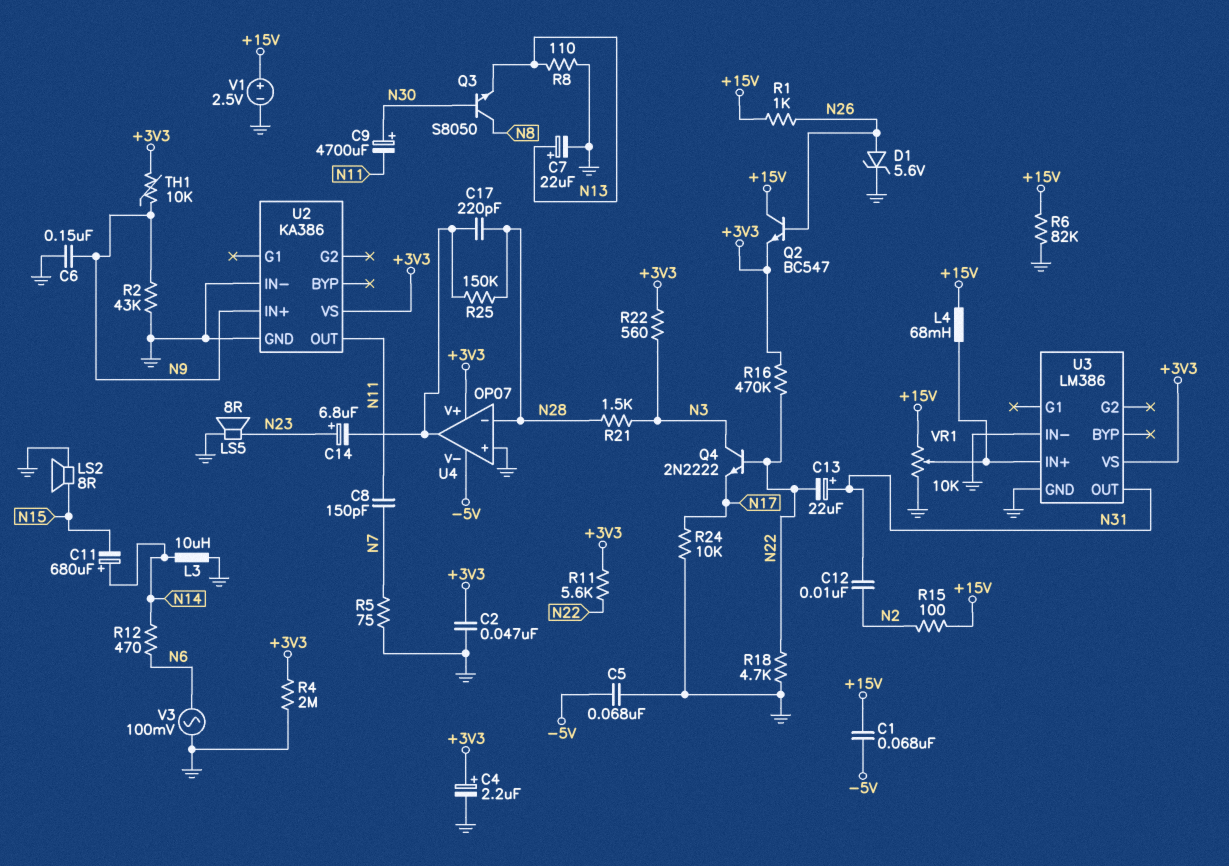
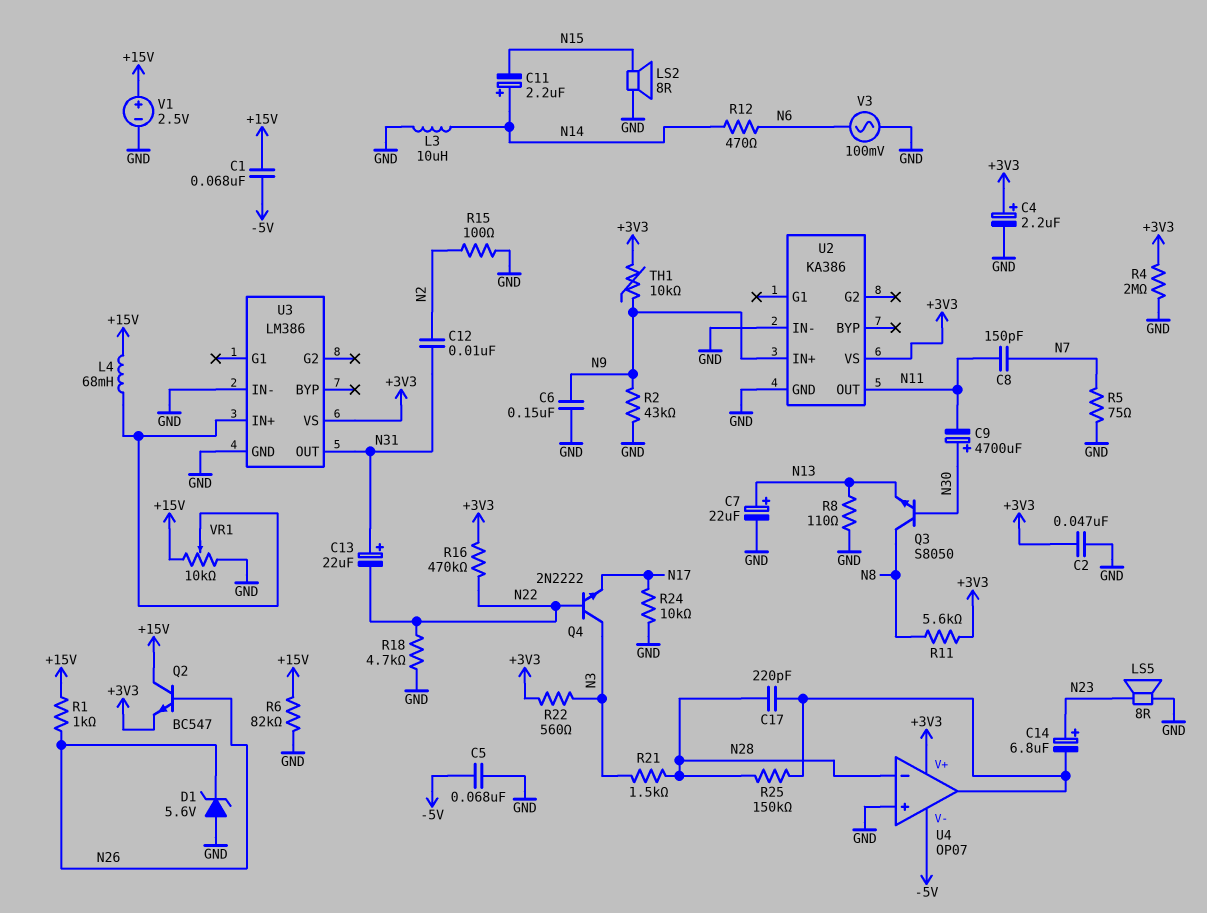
C11: 680uF (plus N14, minus N15) -> 2.2uF (plus N14, minus N15)
D1: zener 5.6V (A N26, K GND) -> zener 5.6V (A GND, K N26)
R11: 5.6k (+3V3, N22) -> 5.6k (+3V3, N8)
R15: 100 (+15V, N2) -> 100 (GND, N2)

